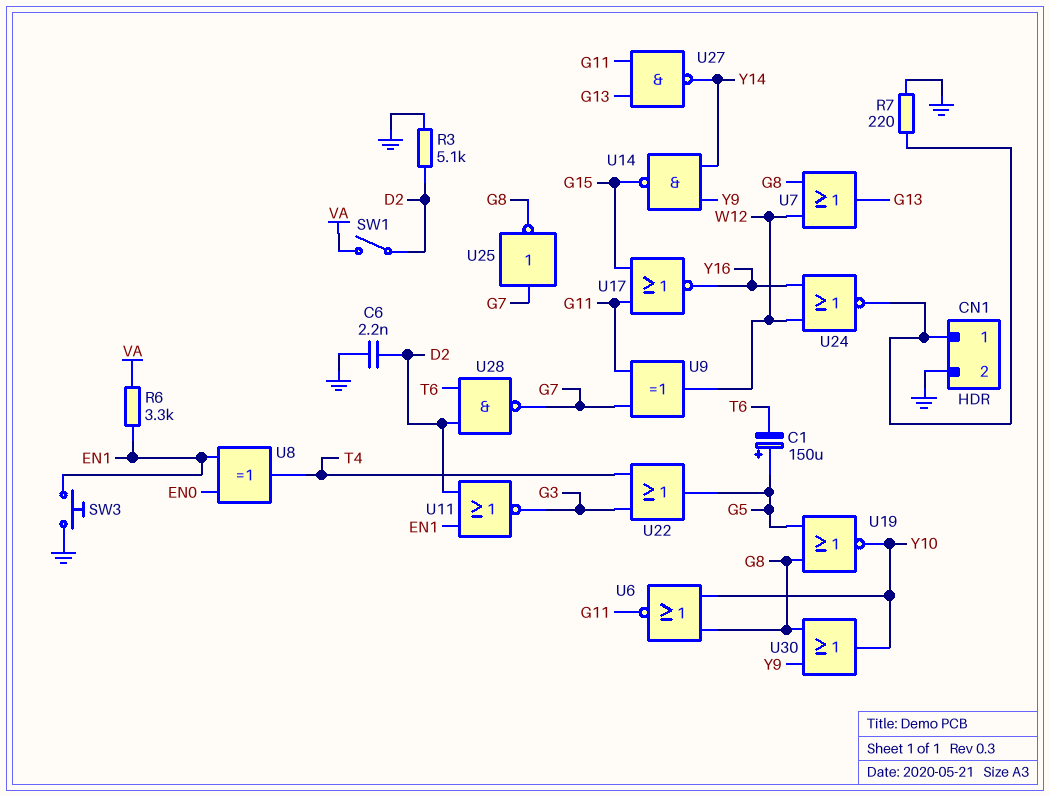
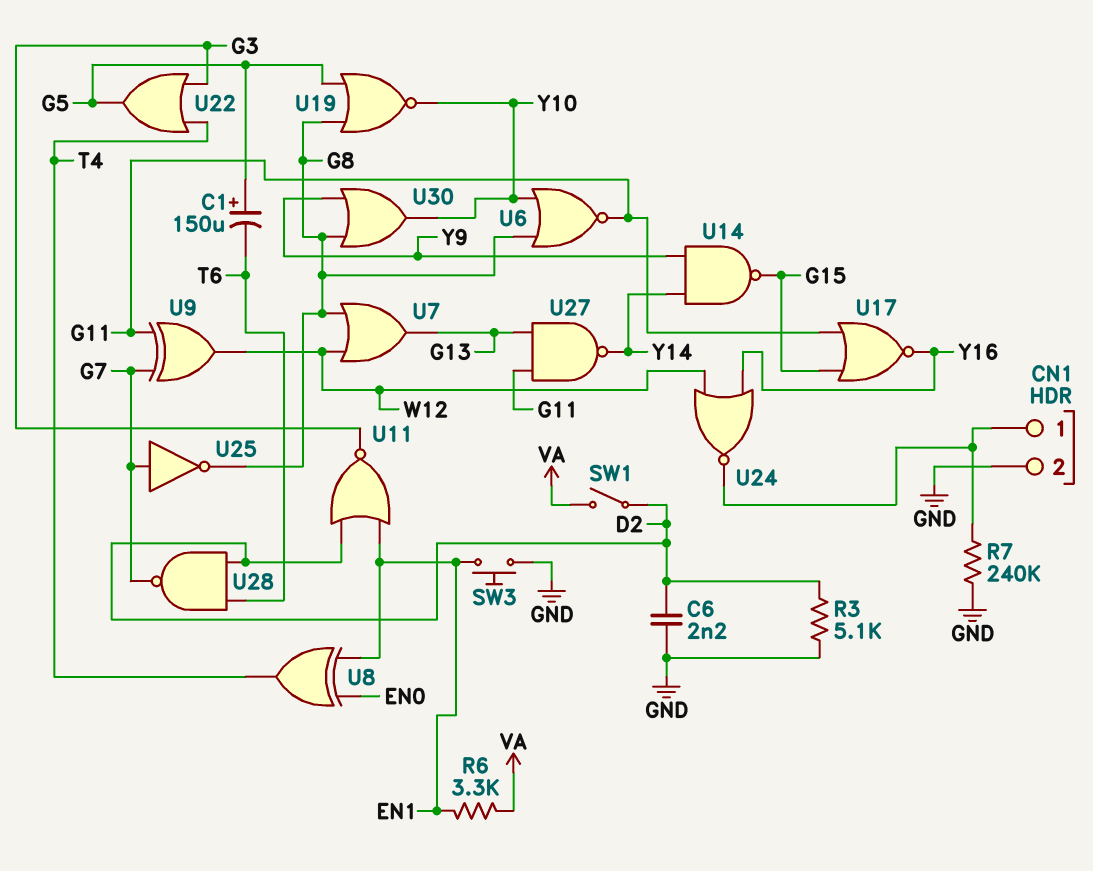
R7: 220 (CN1/1, GND) -> 240k (CN1/1, GND)

